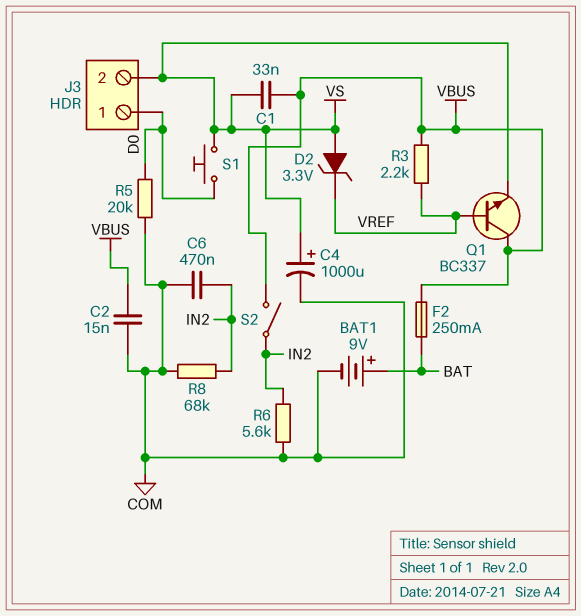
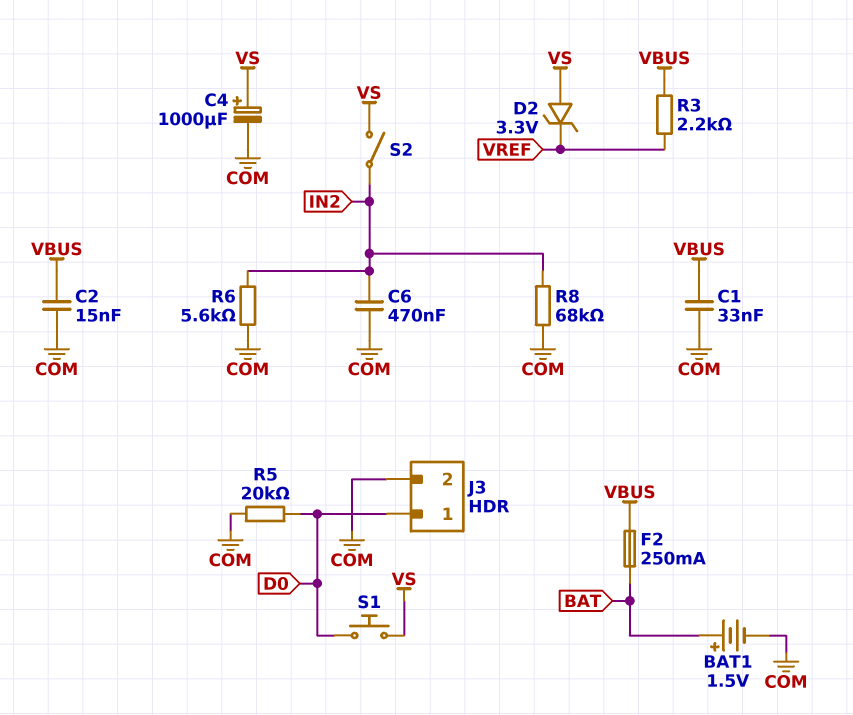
BAT1: 9V (plus BAT, minus COM) -> 1.5V (plus BAT, minus COM)
C1: 33nF (VBUS, VS) -> 33nF (COM, VBUS)
J3 pin 2: VS -> COM
Q1: NPN BC337 (B VREF, C VBUS, E VS) -> none
S2: switch (IN2, VBUS) -> switch (IN2, VS)

